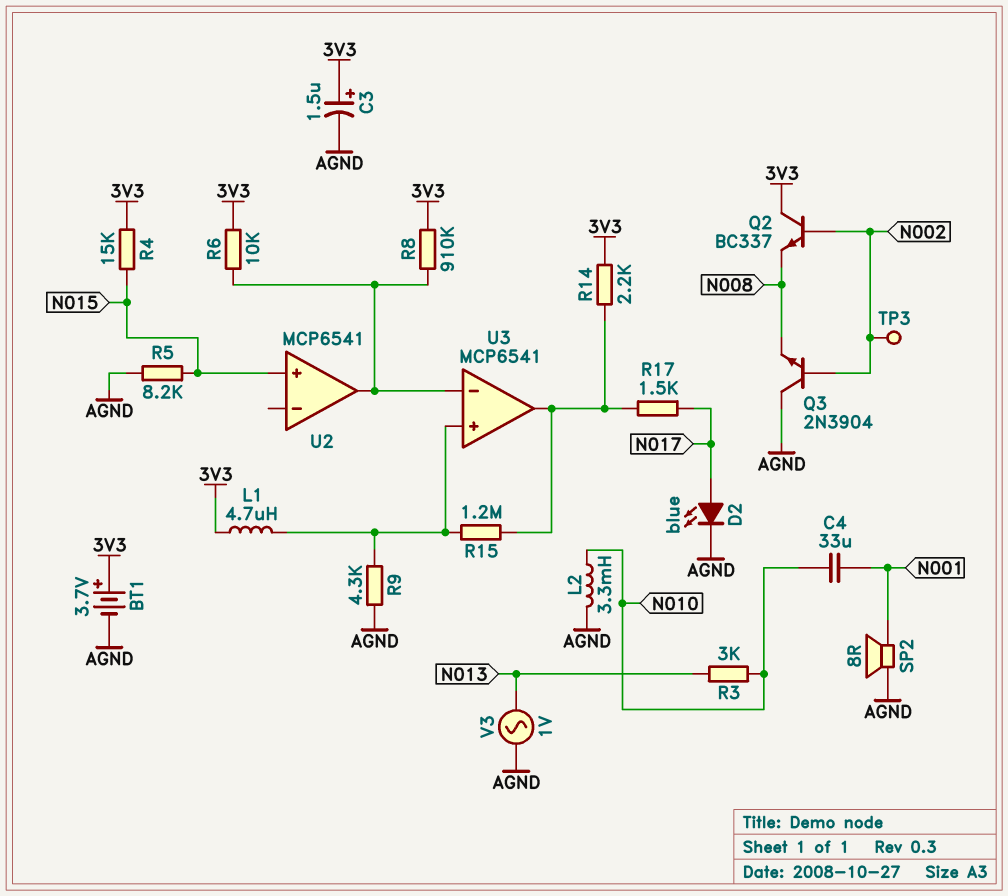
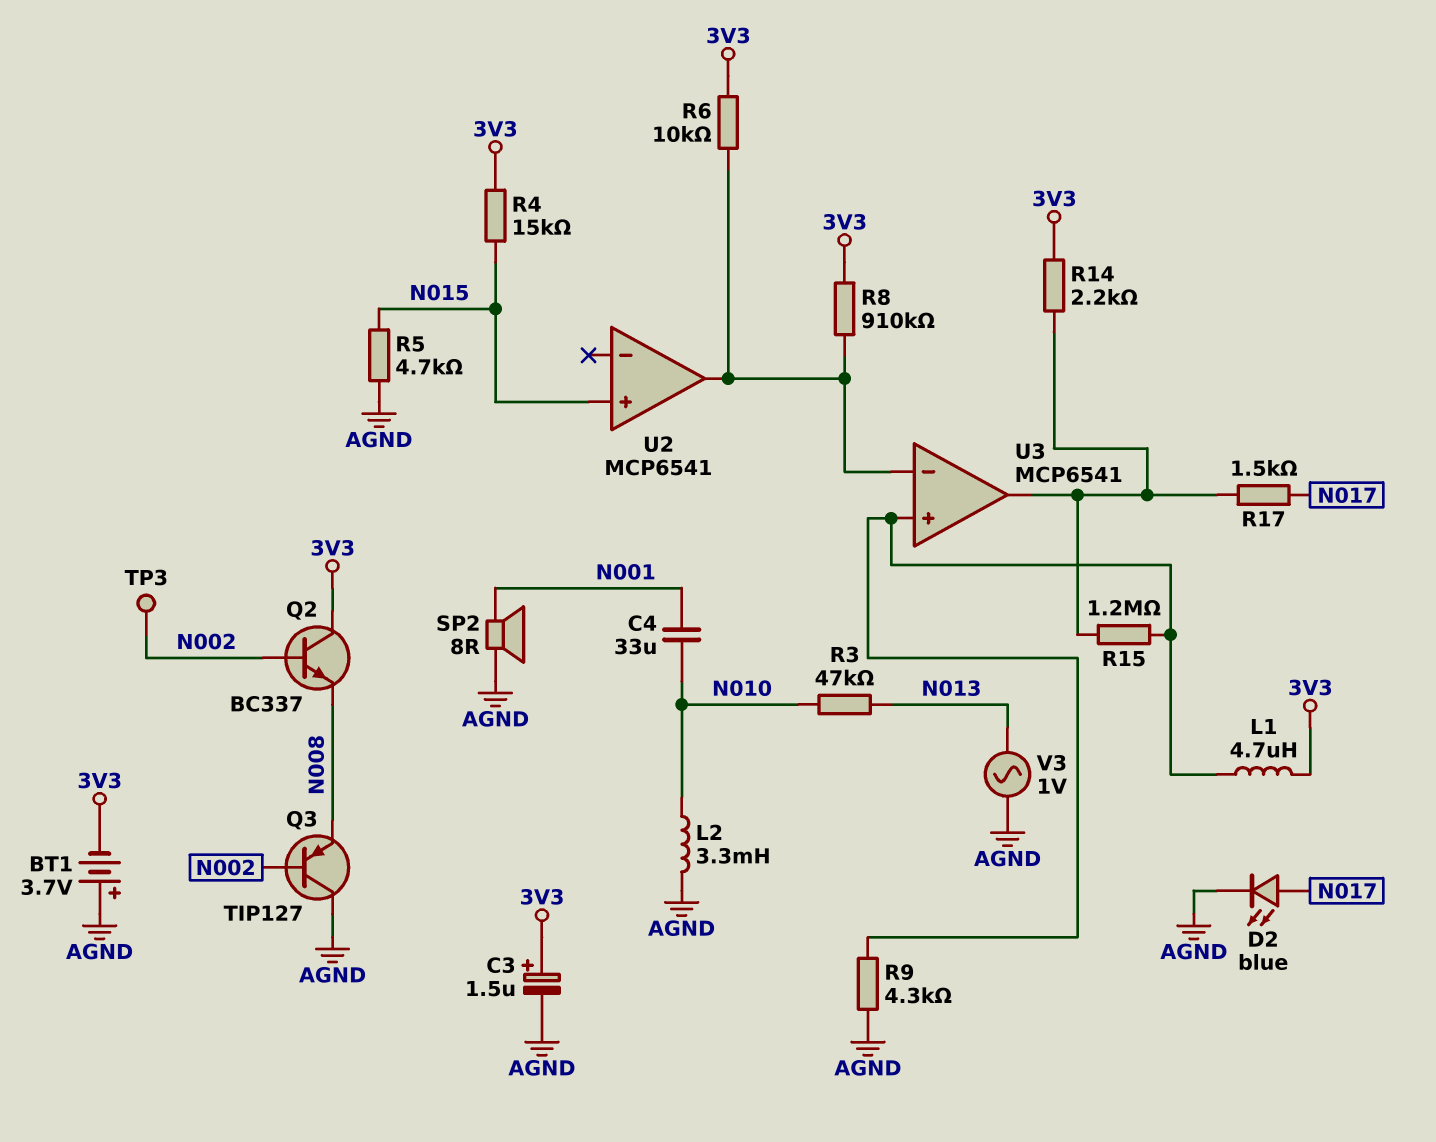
BT1: 3.7V (plus 3V3, minus AGND) -> 3.7V (plus AGND, minus 3V3)
Q3: NPN 2N3904 (B N002, C AGND, E N008) -> PNP TIP127 (B N002, C AGND, E N008)
R3: 3k (N010, N013) -> 47k (N010, N013)
R5: 8.2k (AGND, N015) -> 4.7k (AGND, N015)

